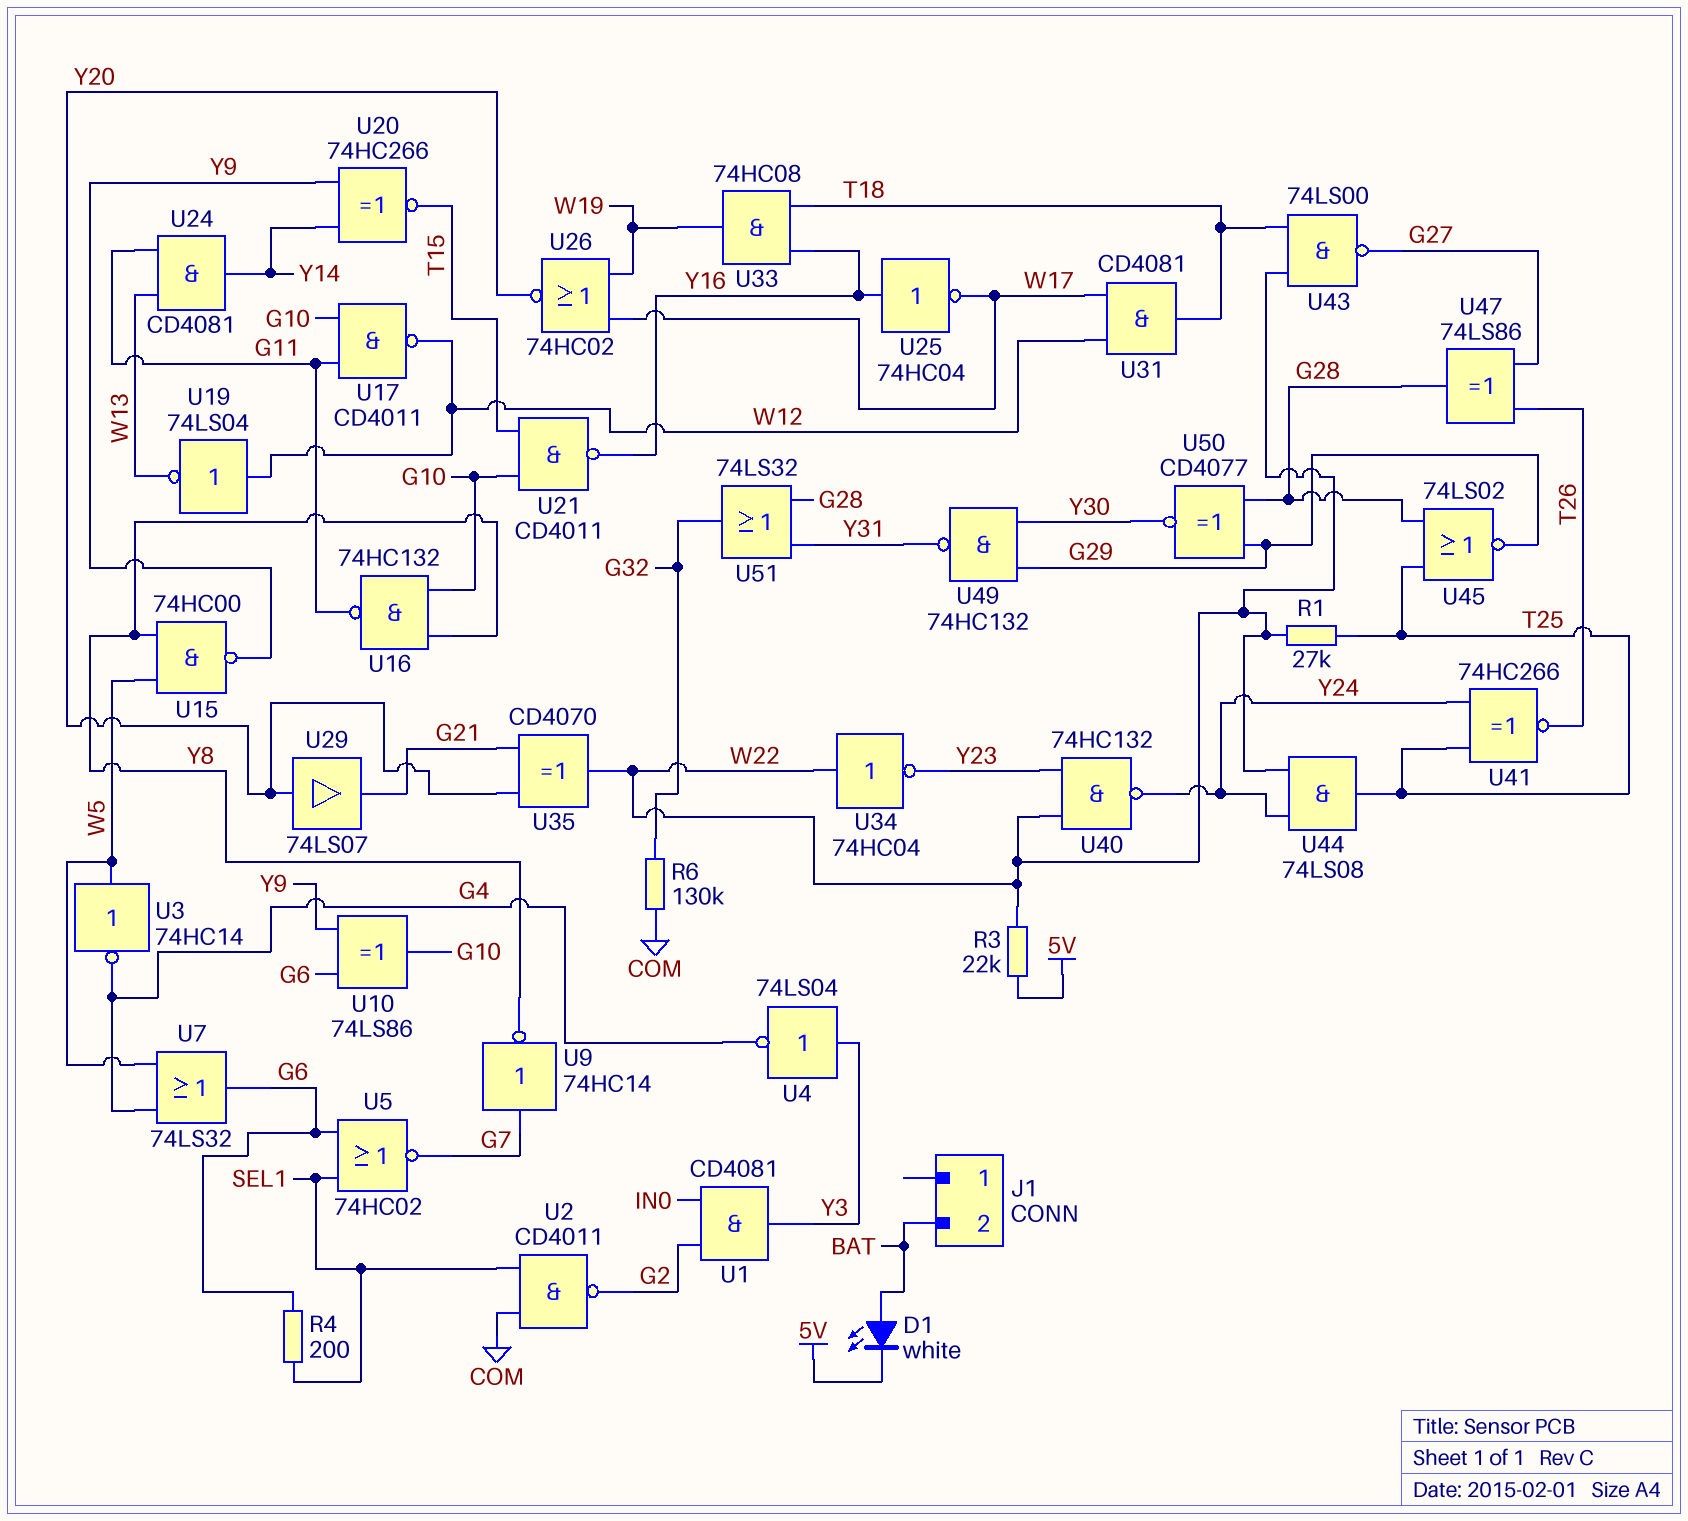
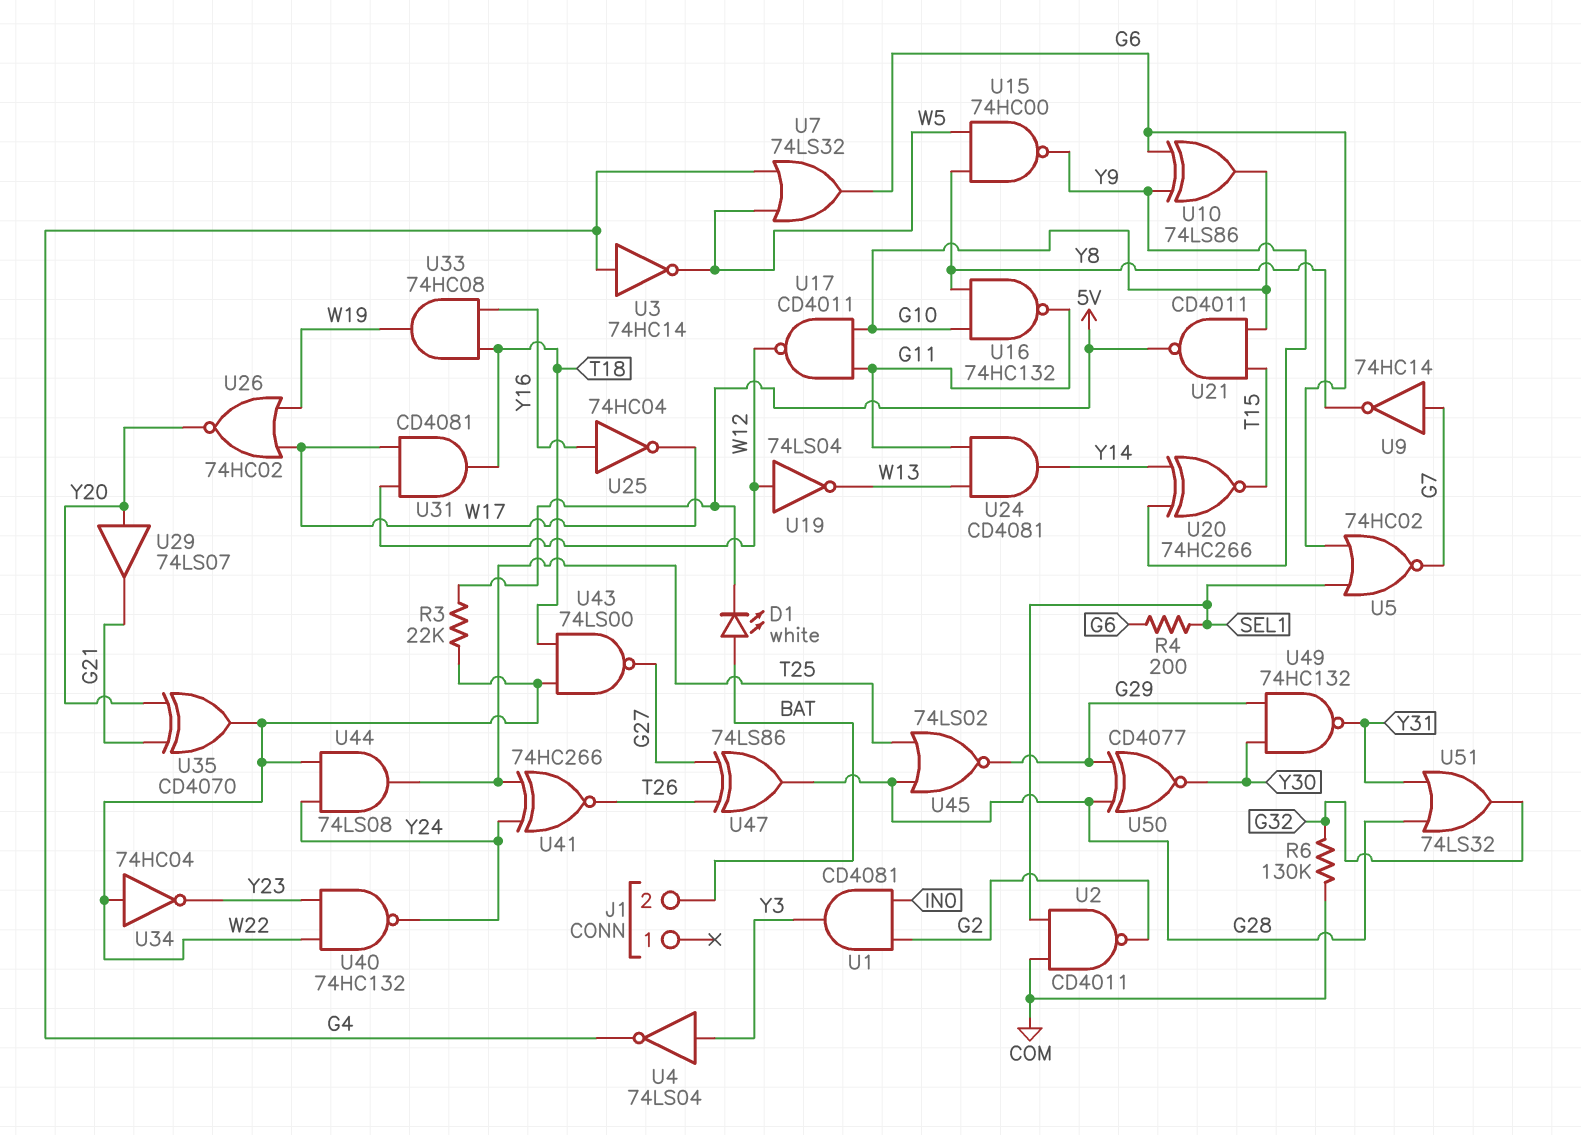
R1: 27k (T25, W22) -> none
U3: NOT 74HC14 (in W5, out G4) -> NOT 74HC14 (in G4, out W5)
U21: NAND CD4011 (in G10, in T15, out Y16) -> NAND CD4011 (in G10, in T15, out 5V)

